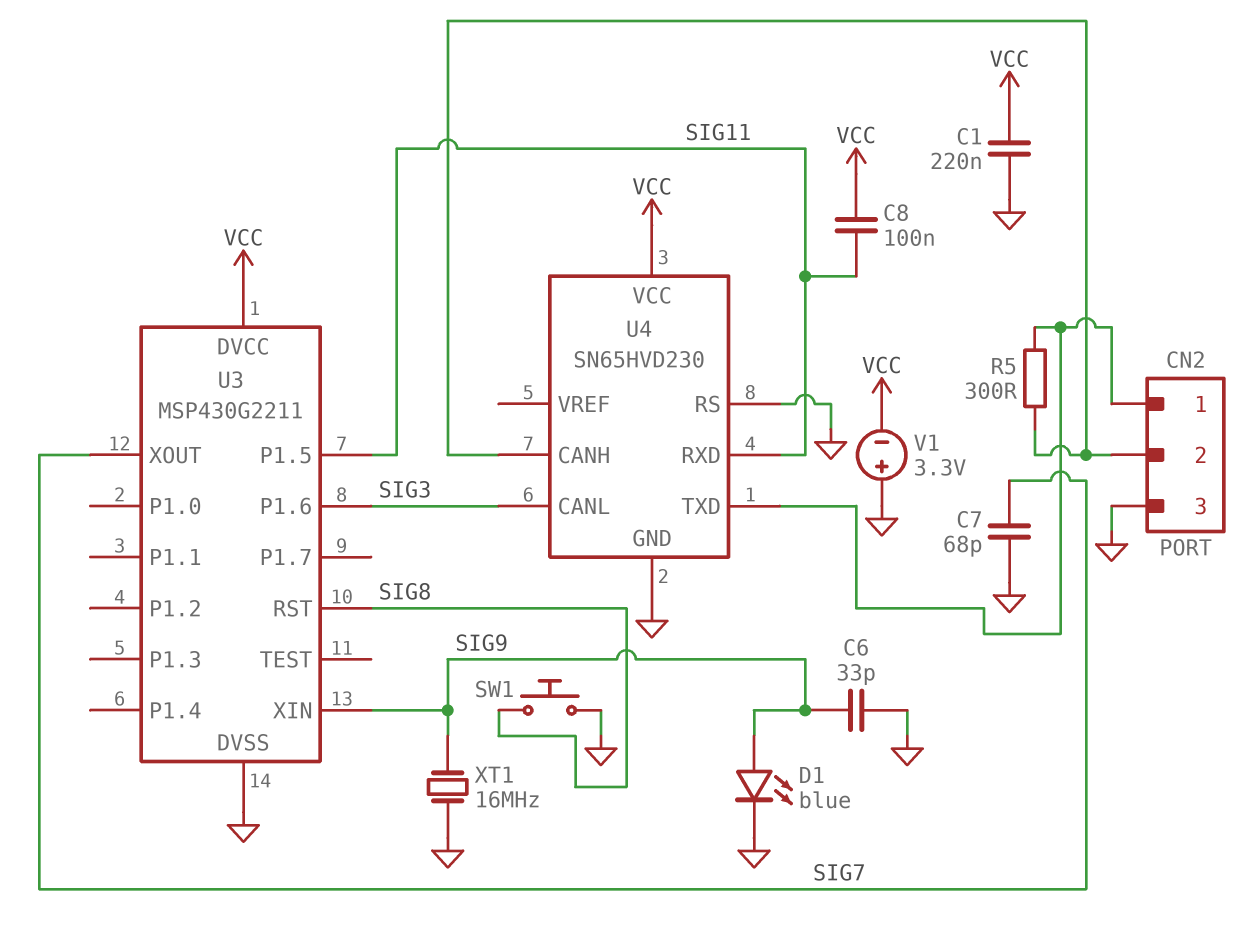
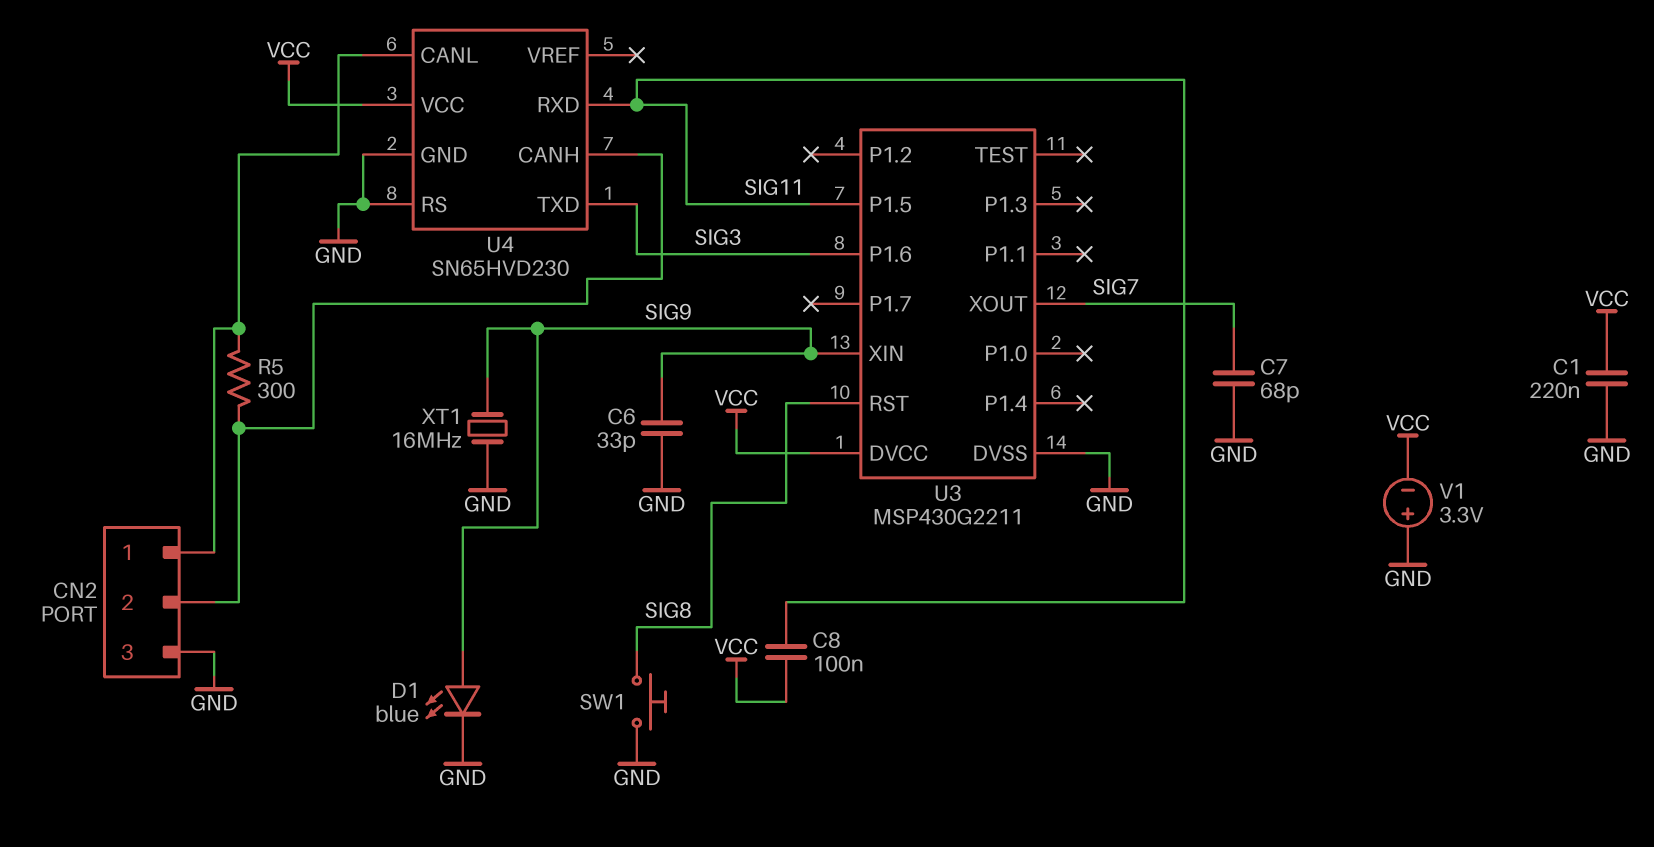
U4 pin CANL: SIG3 -> CN2/1
U4 pin TXD: CN2/1 -> SIG3

